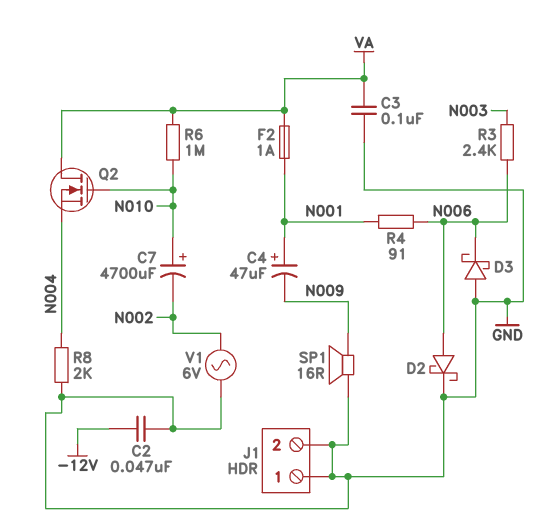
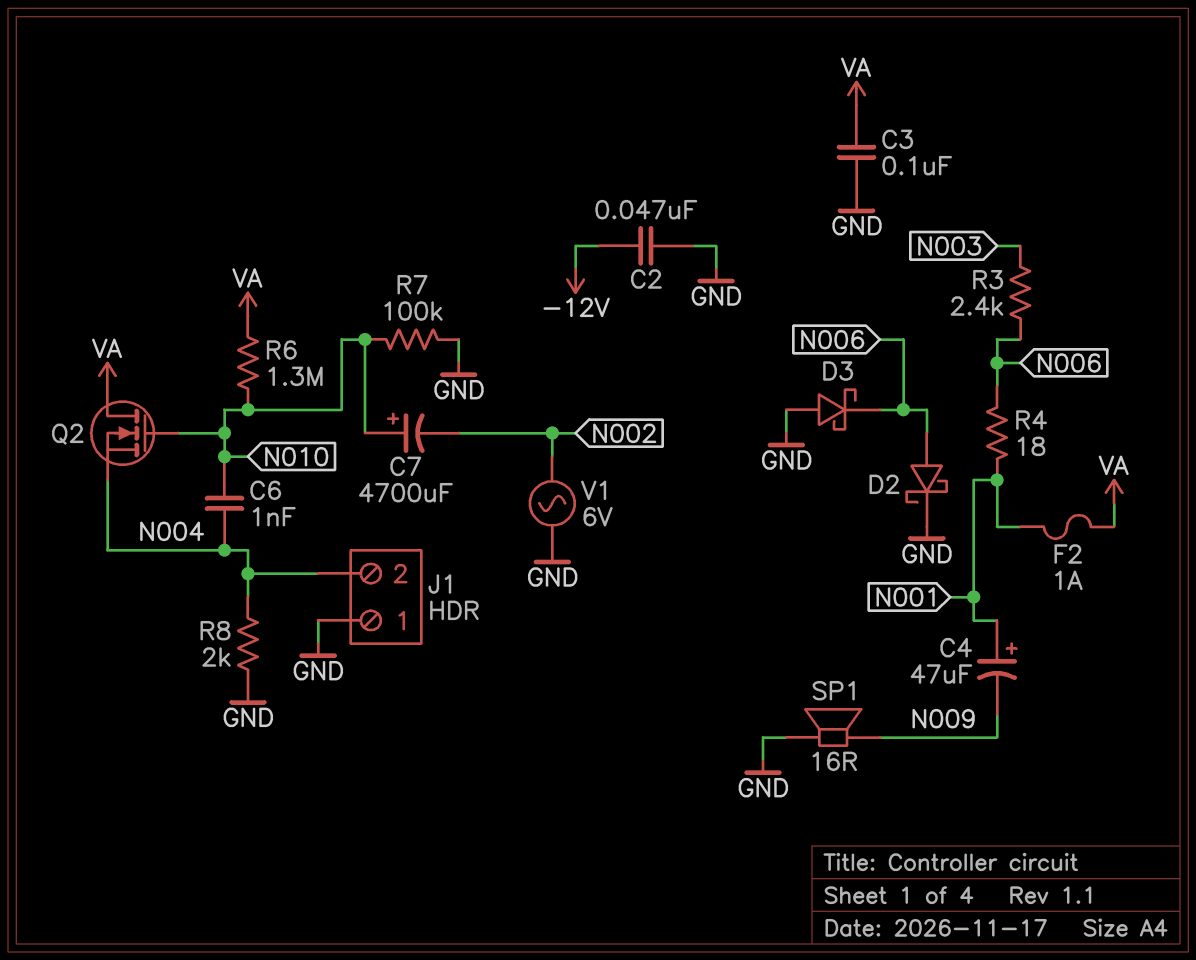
C6: none -> 1nF (N004, N010)
J1 pin 2: GND -> N004
R4: 91 (N001, N006) -> 18 (N001, N006)
R6: 1M (N010, VA) -> 1.3M (N010, VA)
R7: none -> 100k (GND, N010)

